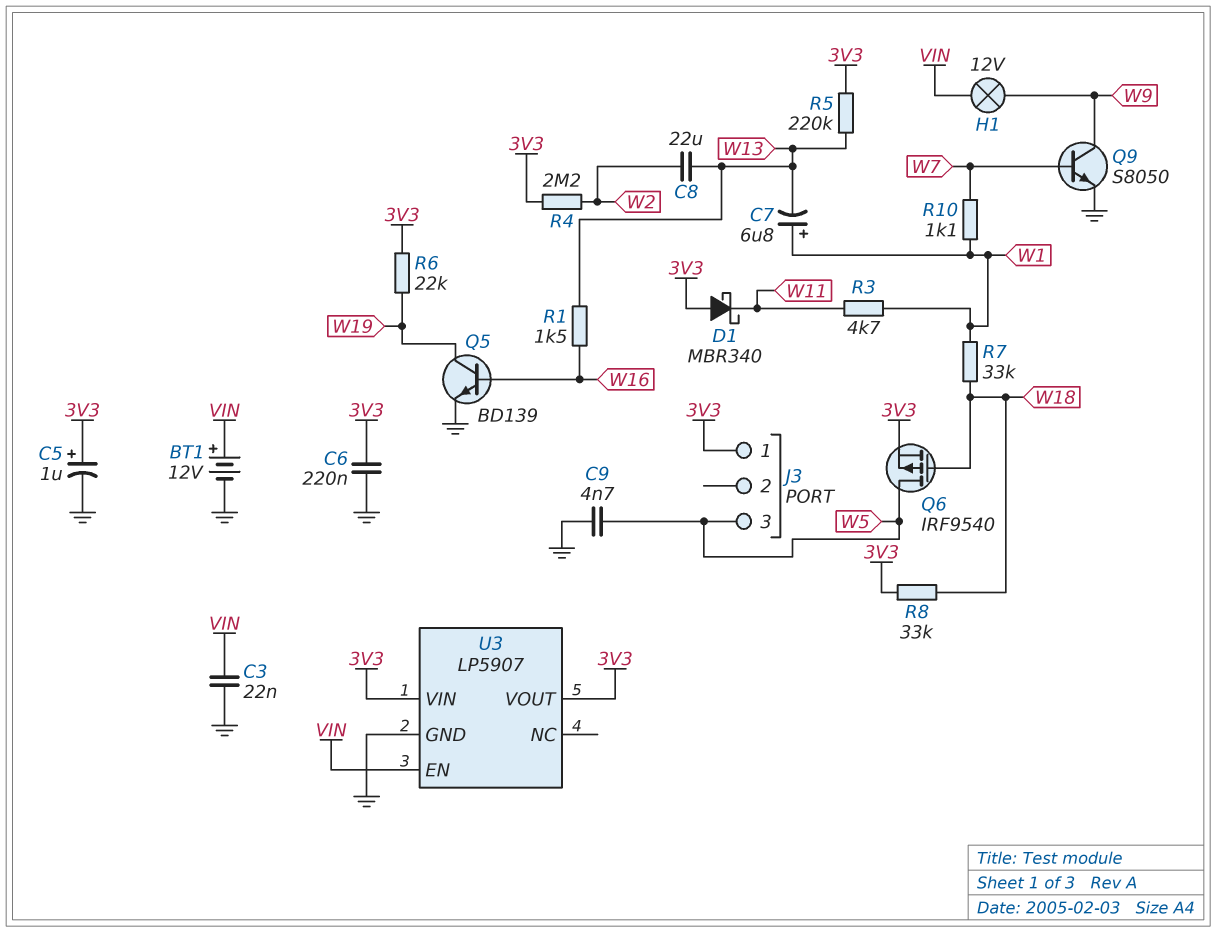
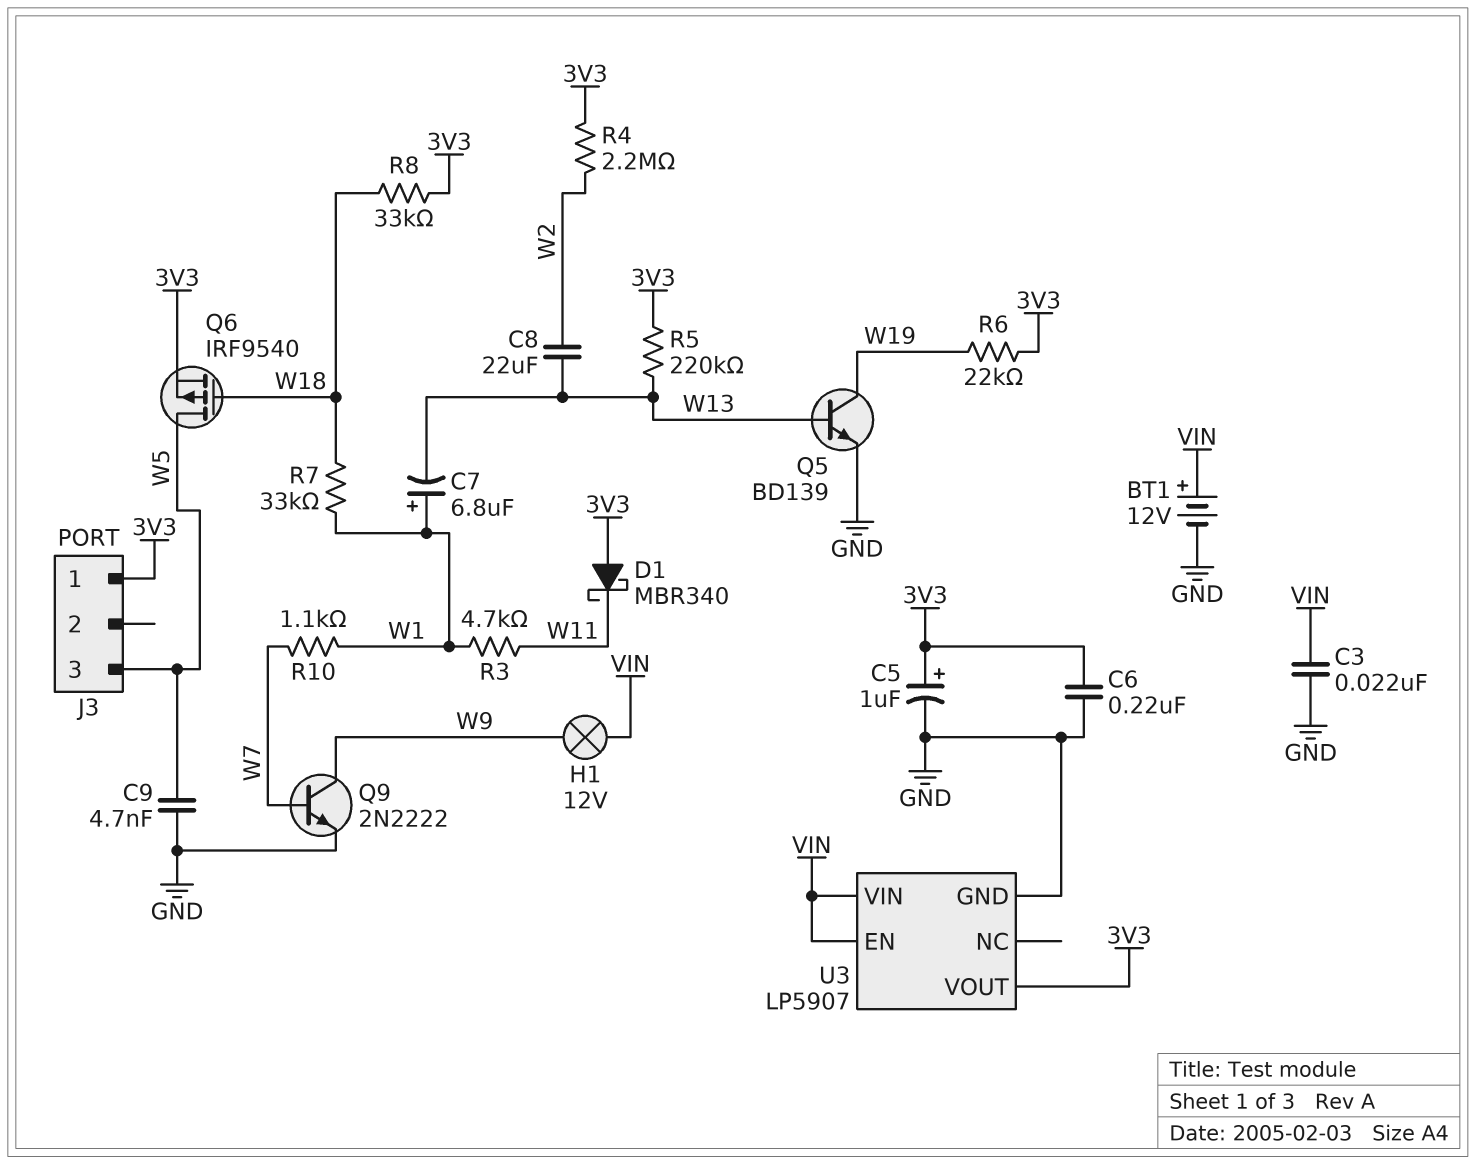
Q5: NPN BD139 (B W16, C W19, E GND) -> NPN BD139 (B W13, C W19, E GND)
Q9: NPN S8050 (B W7, C W9, E GND) -> NPN 2N2222 (B W7, C W9, E GND)
R1: 1.5k (W13, W16) -> none
U3 pin VIN: 3V3 -> VIN

